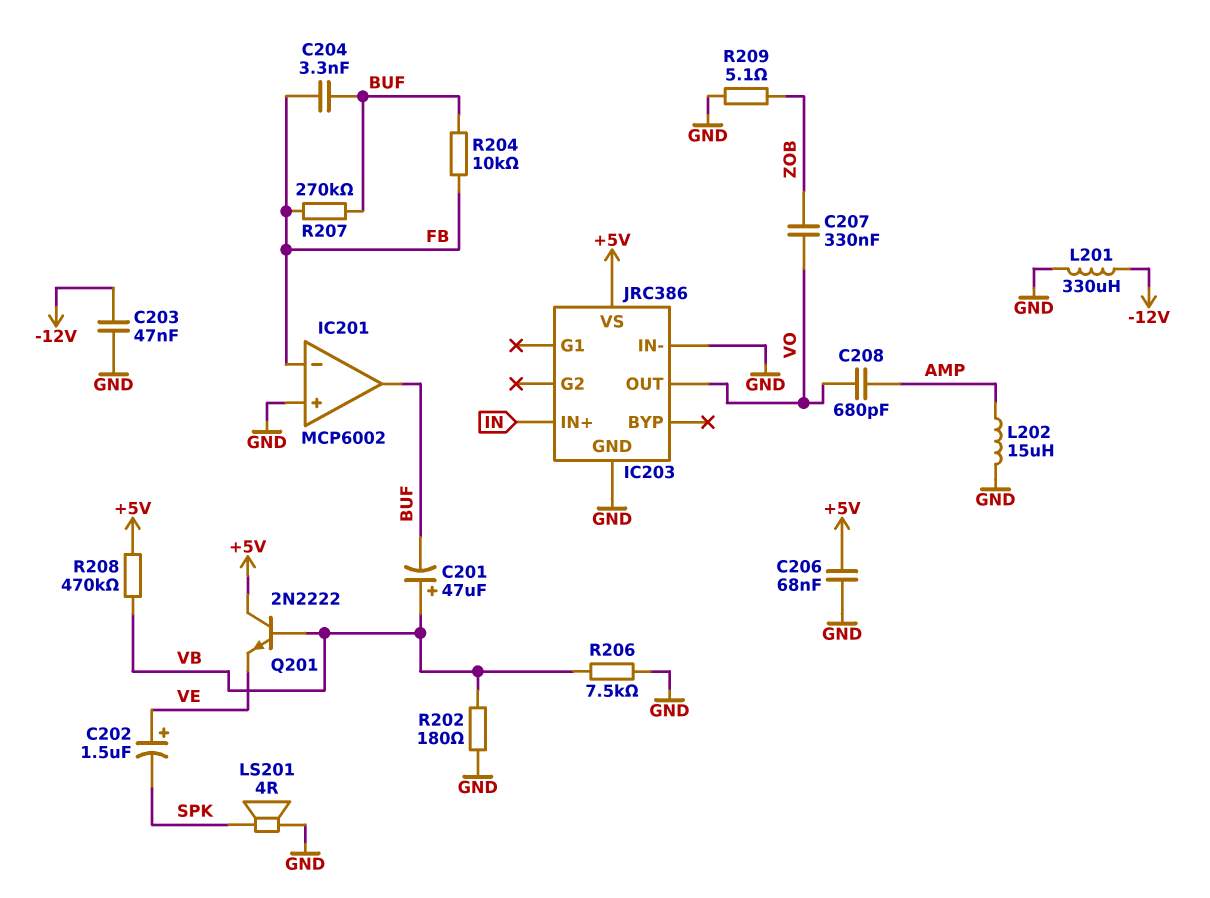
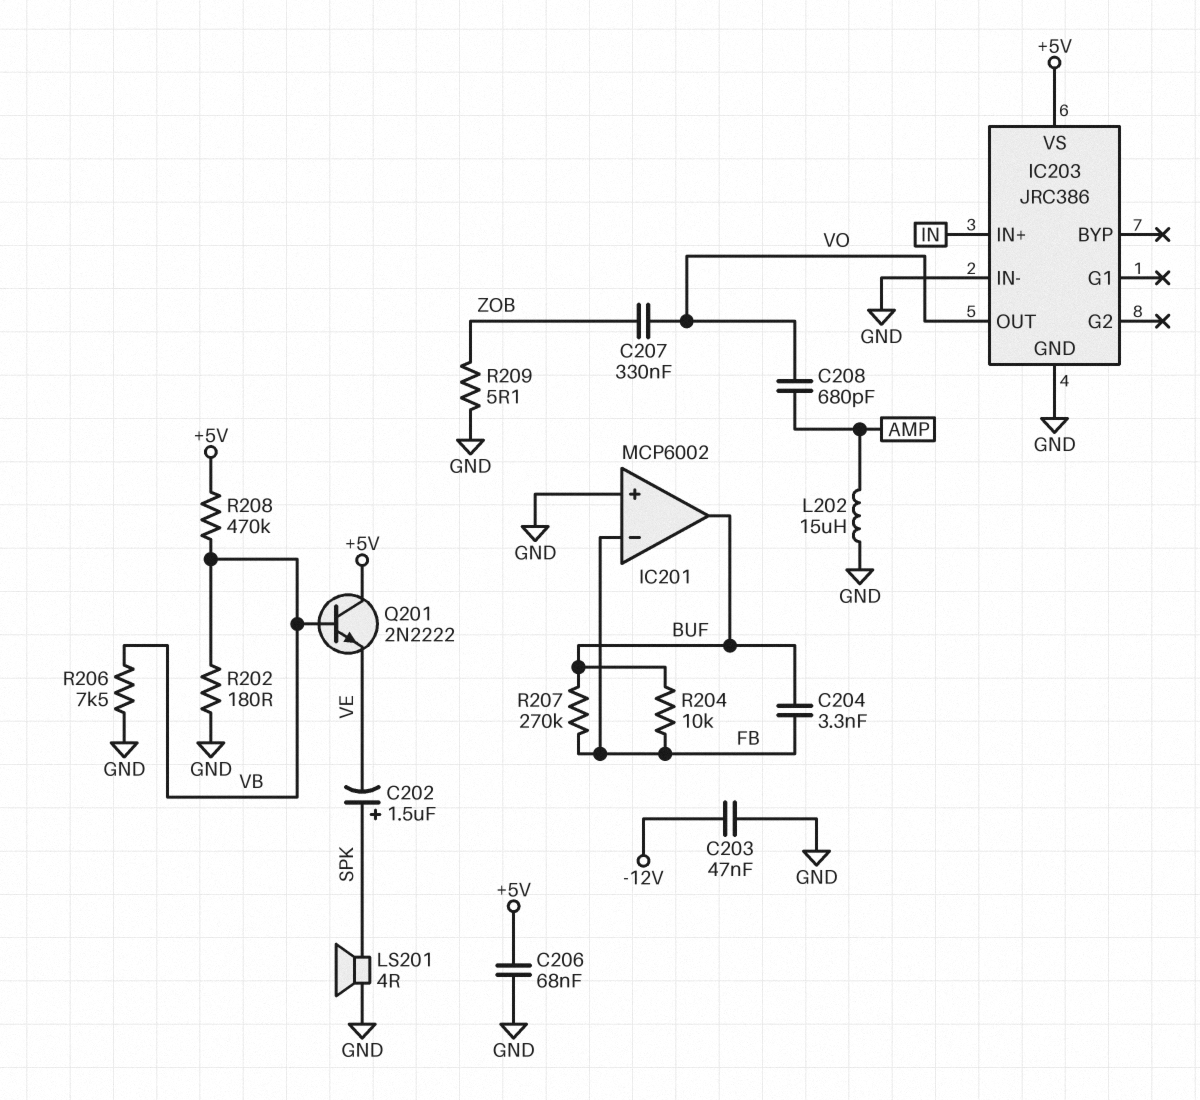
C201: 47uF (plus VB, minus BUF) -> none
C202: 1.5uF (plus VE, minus SPK) -> 1.5uF (plus SPK, minus VE)
L201: 330uH (-12V, GND) -> none

